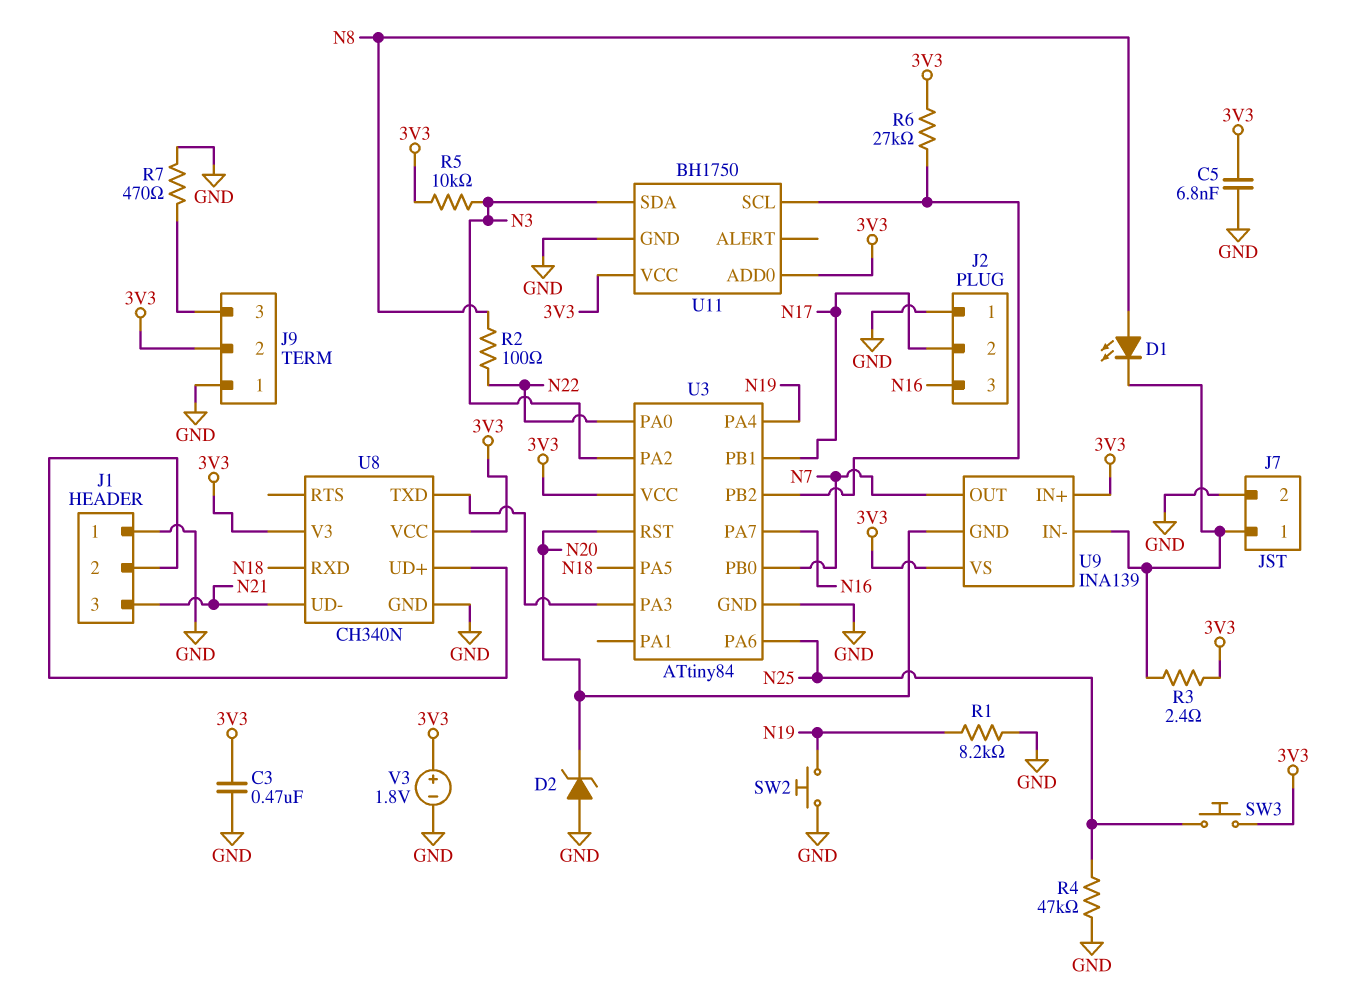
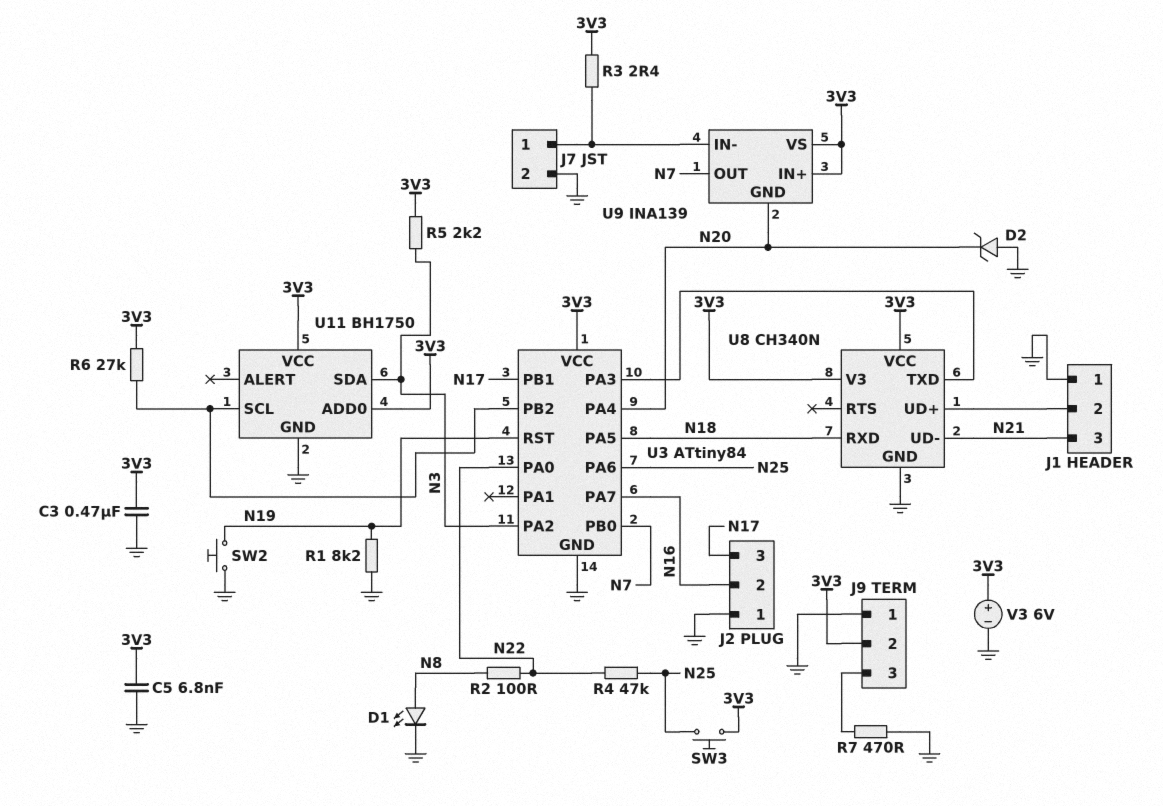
D1: LED (A N8, K J7/1) -> LED (A N8, K GND)
J2 pin 2: N17 -> N16
J2 pin 3: N16 -> N17
R4: 47k (GND, N25) -> 47k (N22, N25)
R5: 10k (3V3, N3) -> 2.2k (3V3, N3)
U3 pin PA4: N19 -> N20
U3 pin RST: N20 -> N19
V3: 1.8V (plus 3V3, minus GND) -> 6V (plus 3V3, minus GND)

